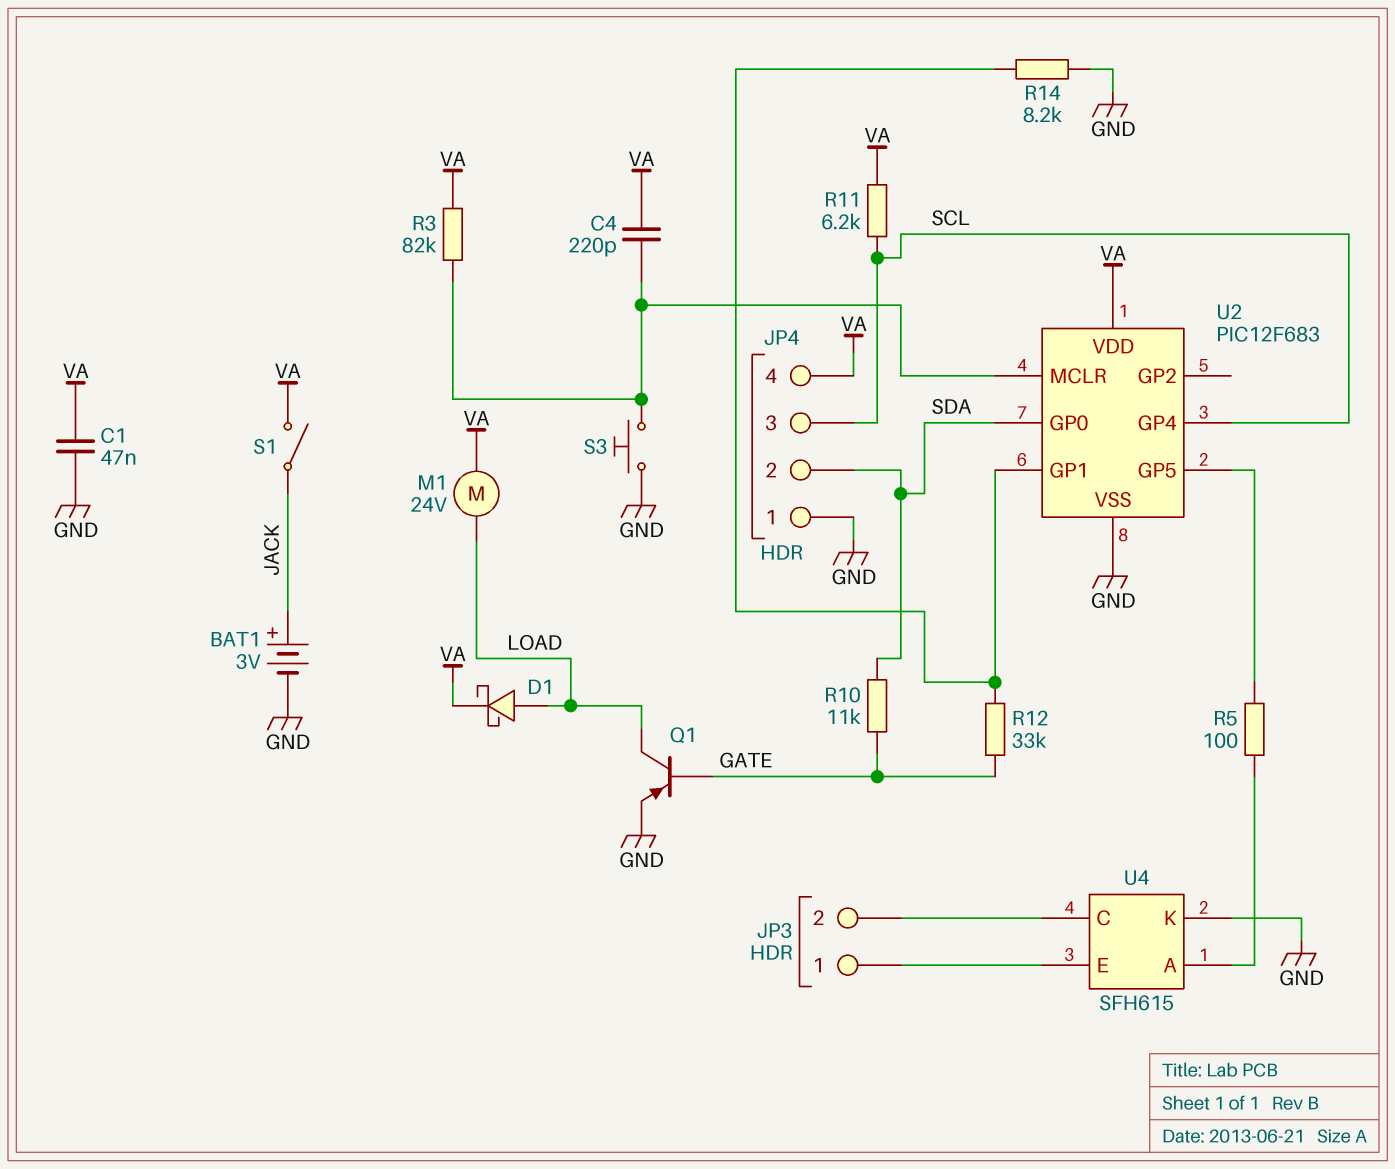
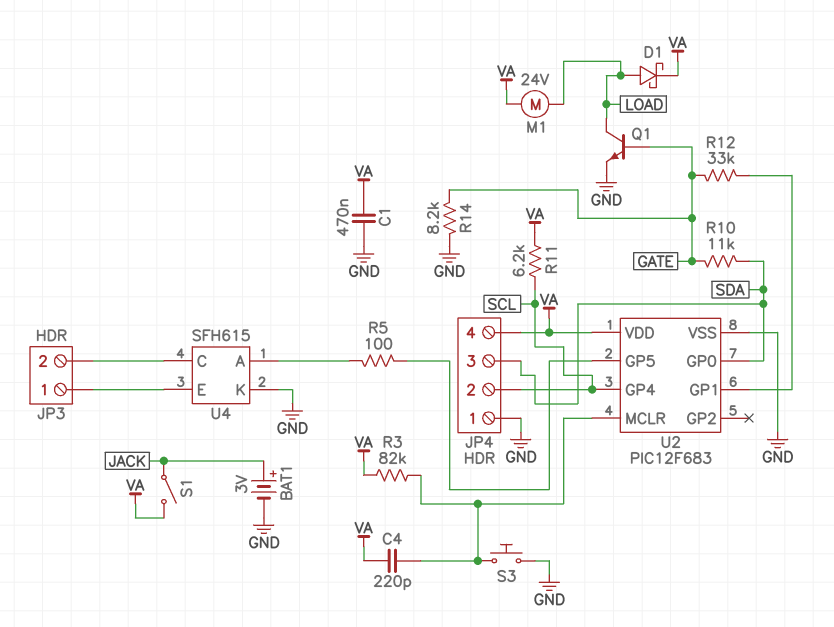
C1: 47nF (GND, VA) -> 470nF (GND, VA)
JP4 pin 2: SDA -> SCL
JP4 pin 3: SCL -> SDA
Q1: PNP (B GATE, C LOAD, E GND) -> NPN (B GATE, C LOAD, E GND)
R14: 8.2k (GND, U2/GP1) -> 8.2k (GATE, GND)

